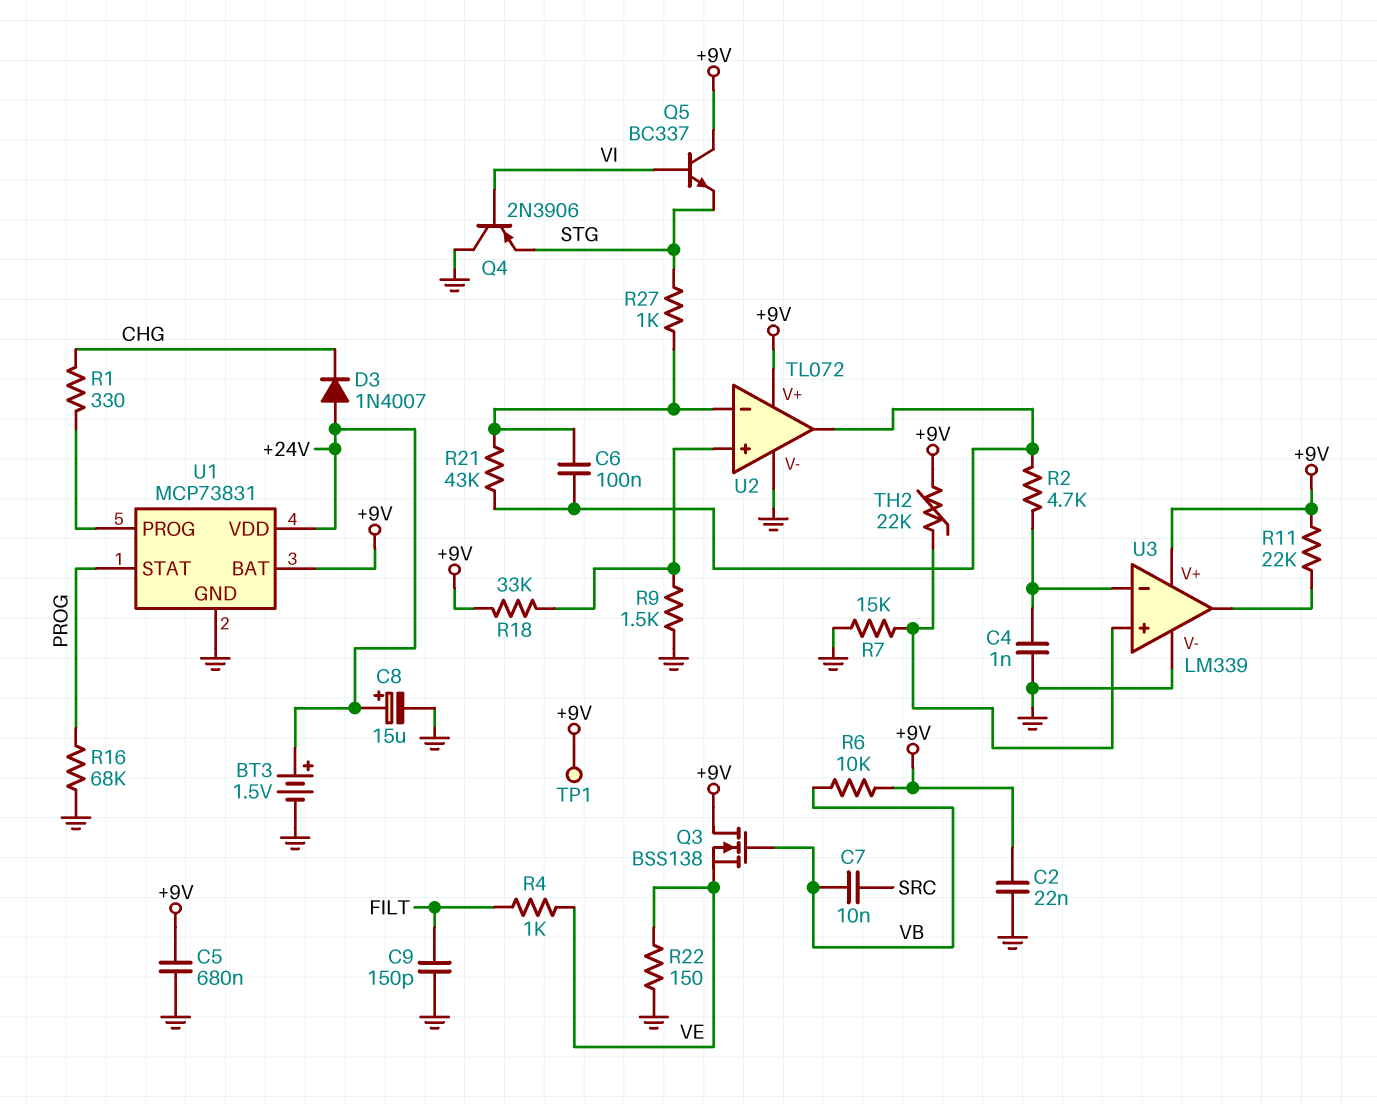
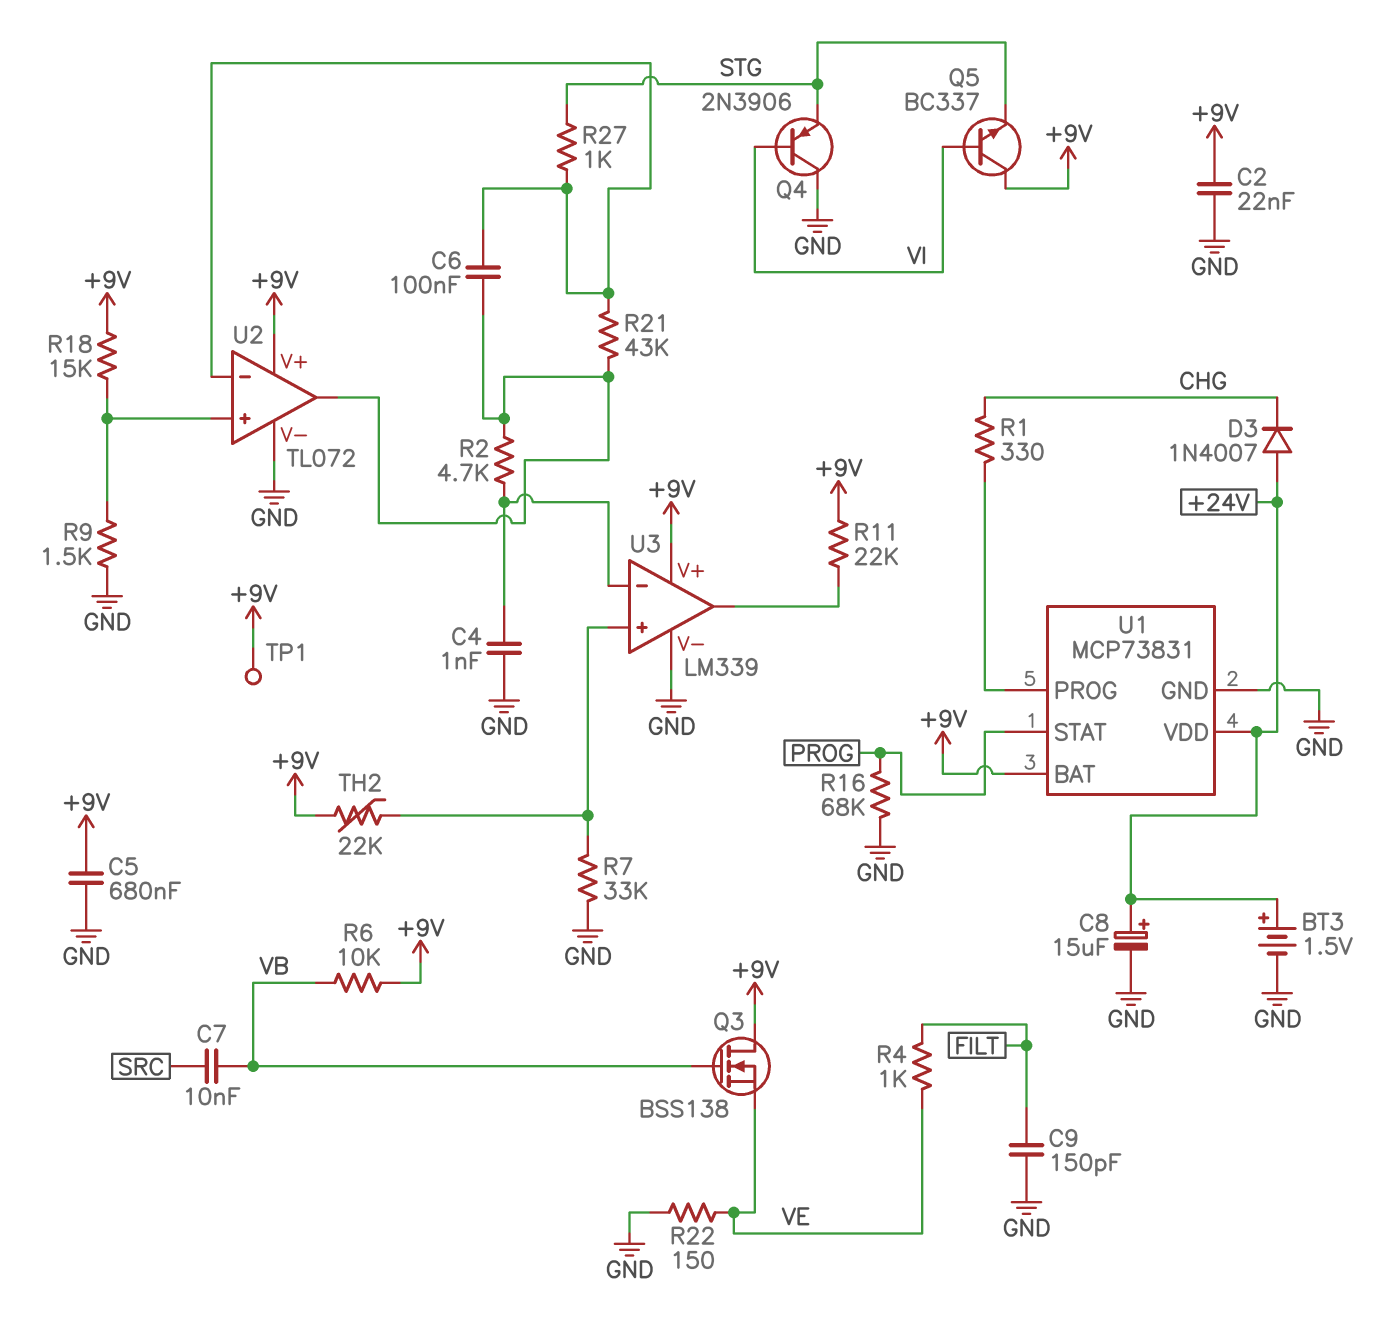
R7: 15k (GND, U3/in+) -> 33k (GND, U3/in+)
R18: 33k (+9V, U2/in+) -> 15k (+9V, U2/in+)

